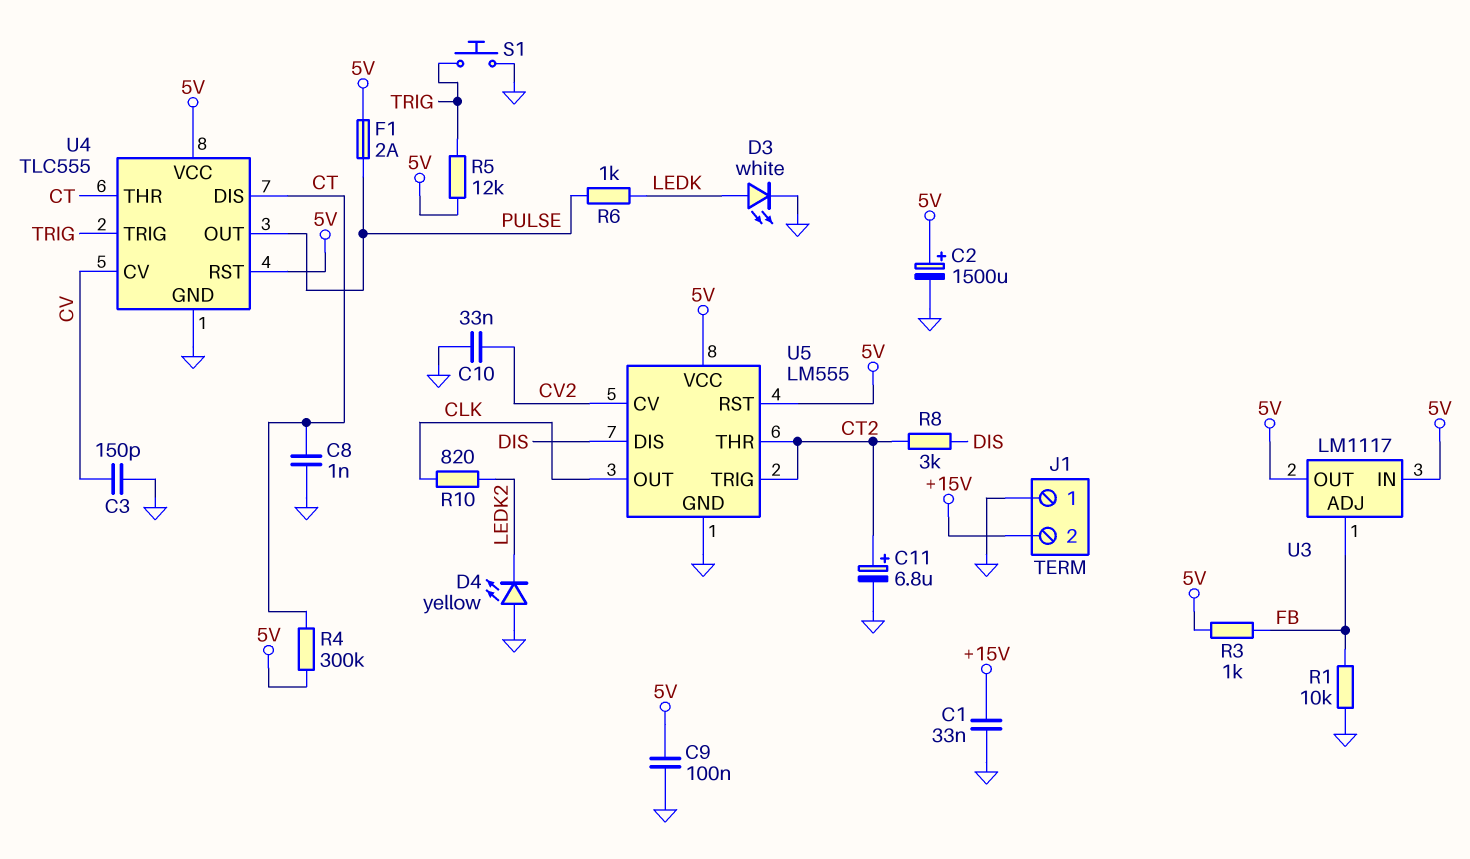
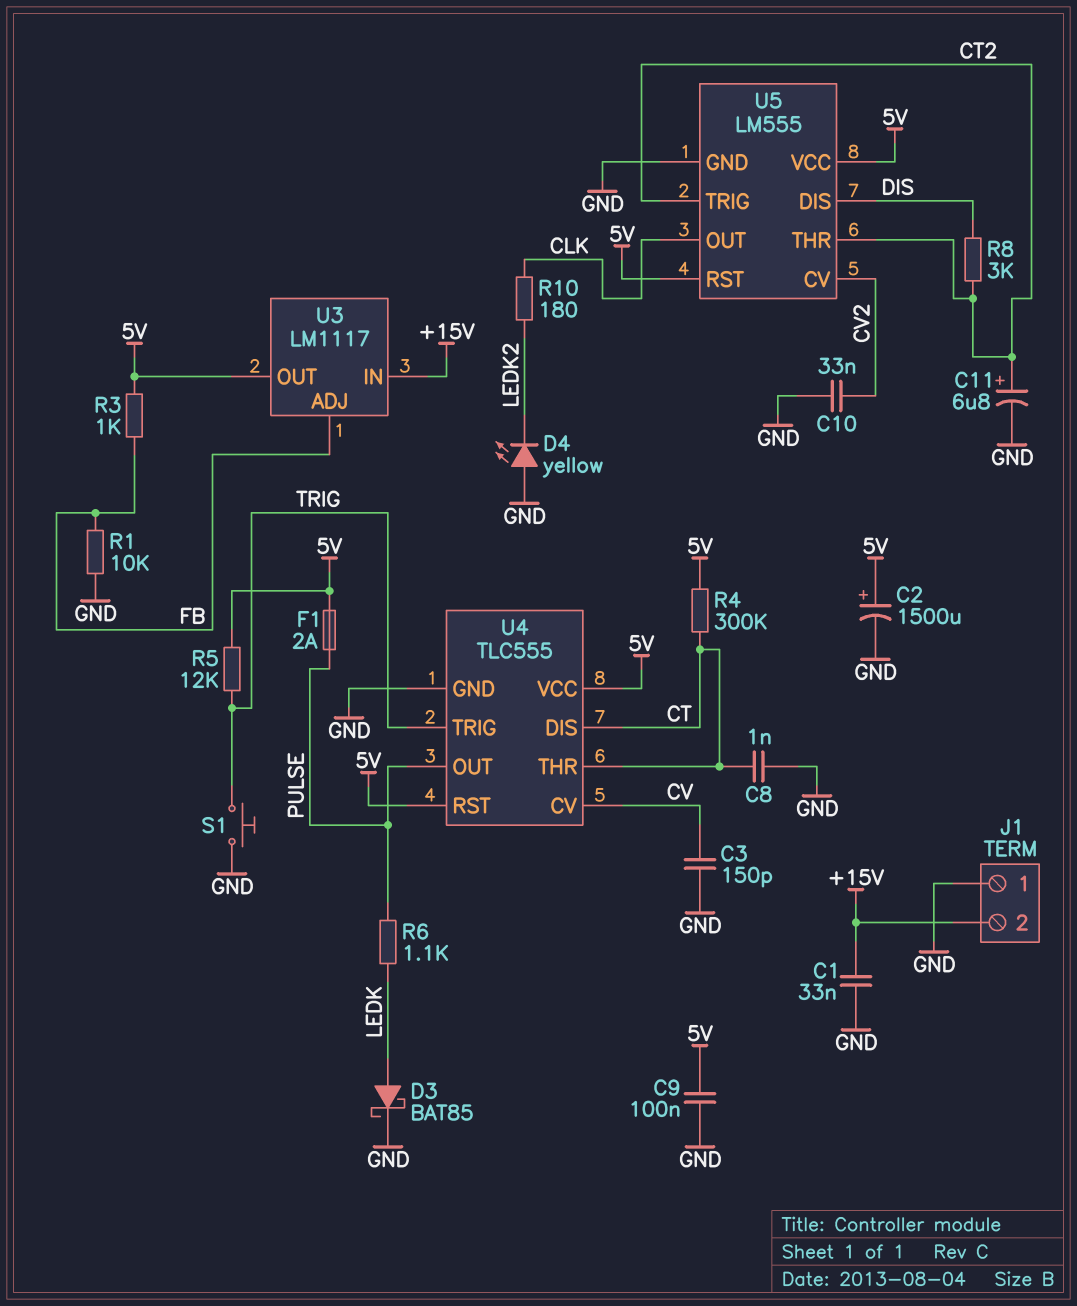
D3: LED white (A LEDK, K GND) -> schottky BAT85 (A LEDK, K GND)
R6: 1k (LEDK, PULSE) -> 1.1k (LEDK, PULSE)
R10: 820 (CLK, LEDK2) -> 180 (CLK, LEDK2)
U3 pin IN: 5V -> +15V

